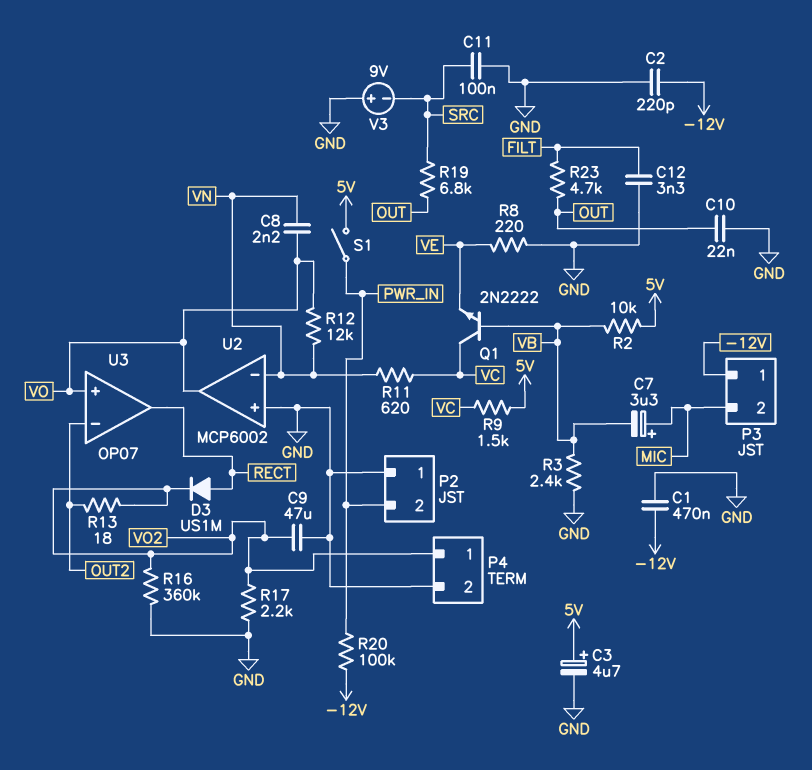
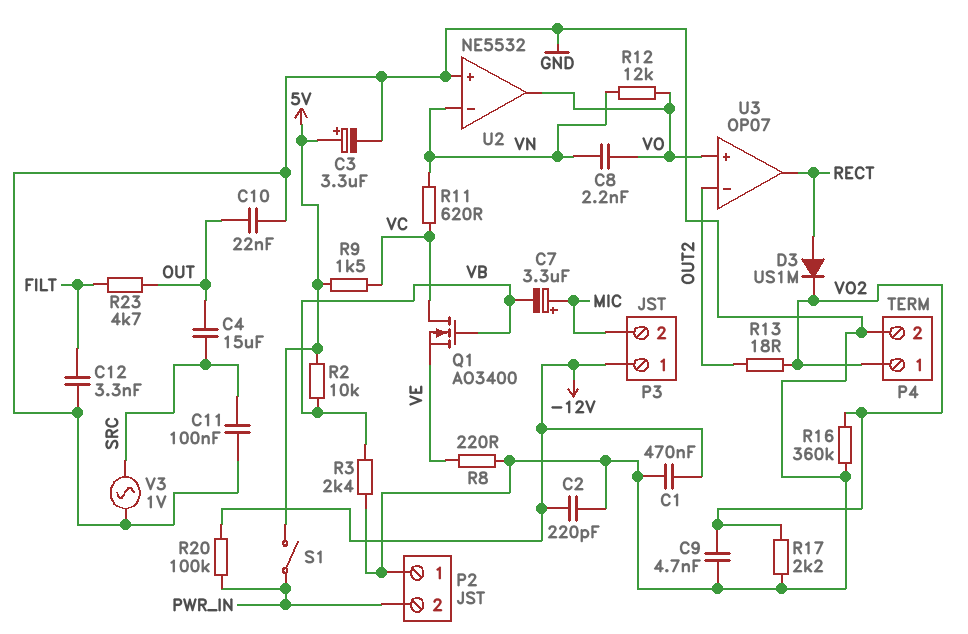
C3: 4.7uF (plus 5V, minus GND) -> 3.3uF (plus 5V, minus GND)
C4: none -> 15uF (OUT, SRC)
C9: 47uF (GND, VO2) -> 4.7nF (GND, VO2)
Q1: NPN 2N2222 (B VB, C VC, E VE) -> NMOS AO3400 (G VB, D VC, S VE)
R19: 6.8k (OUT, SRC) -> none
U2: MCP6002 -> NE5532
V3: 9V (plus GND, minus SRC) -> AC 1V (GND, SRC)

